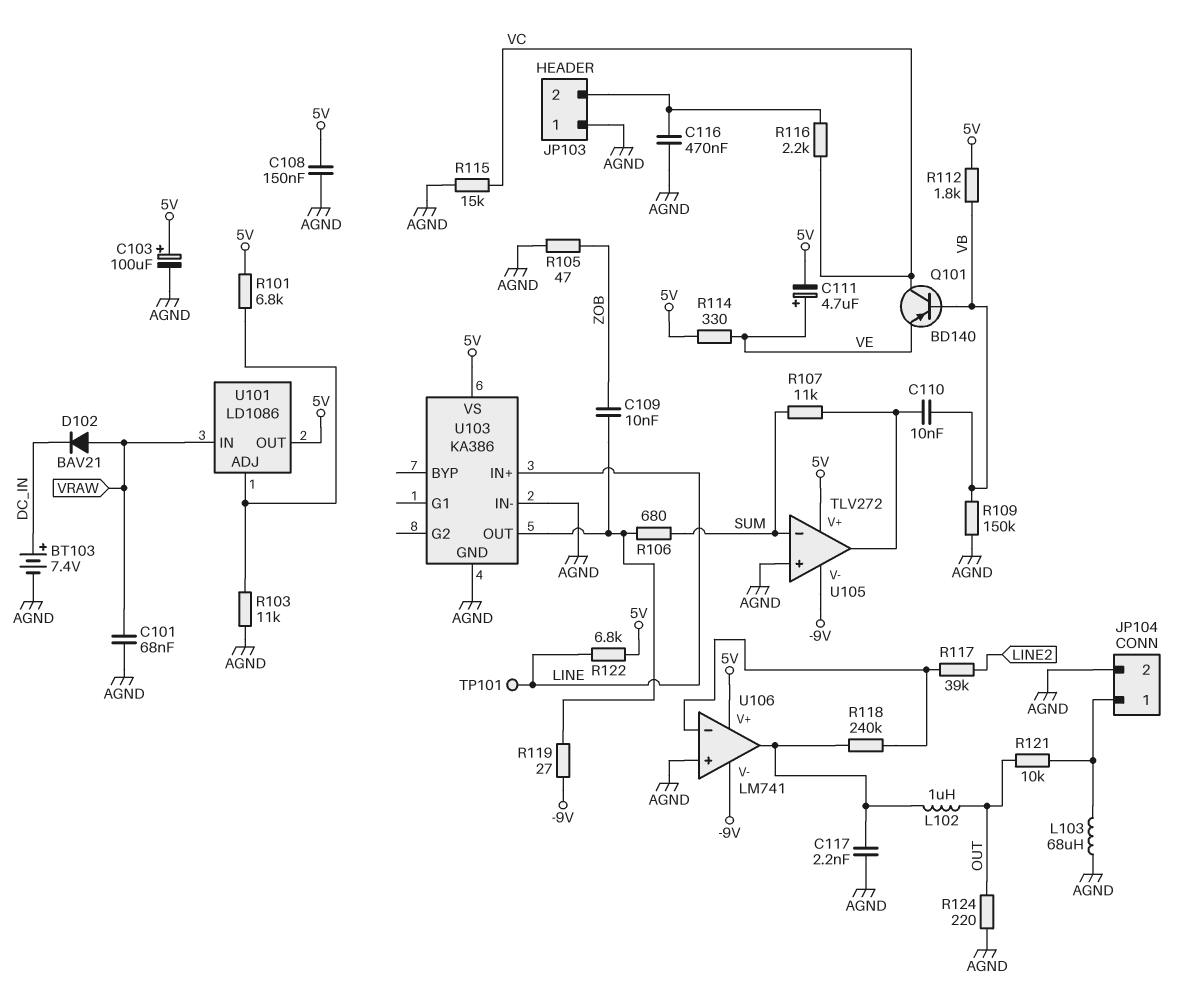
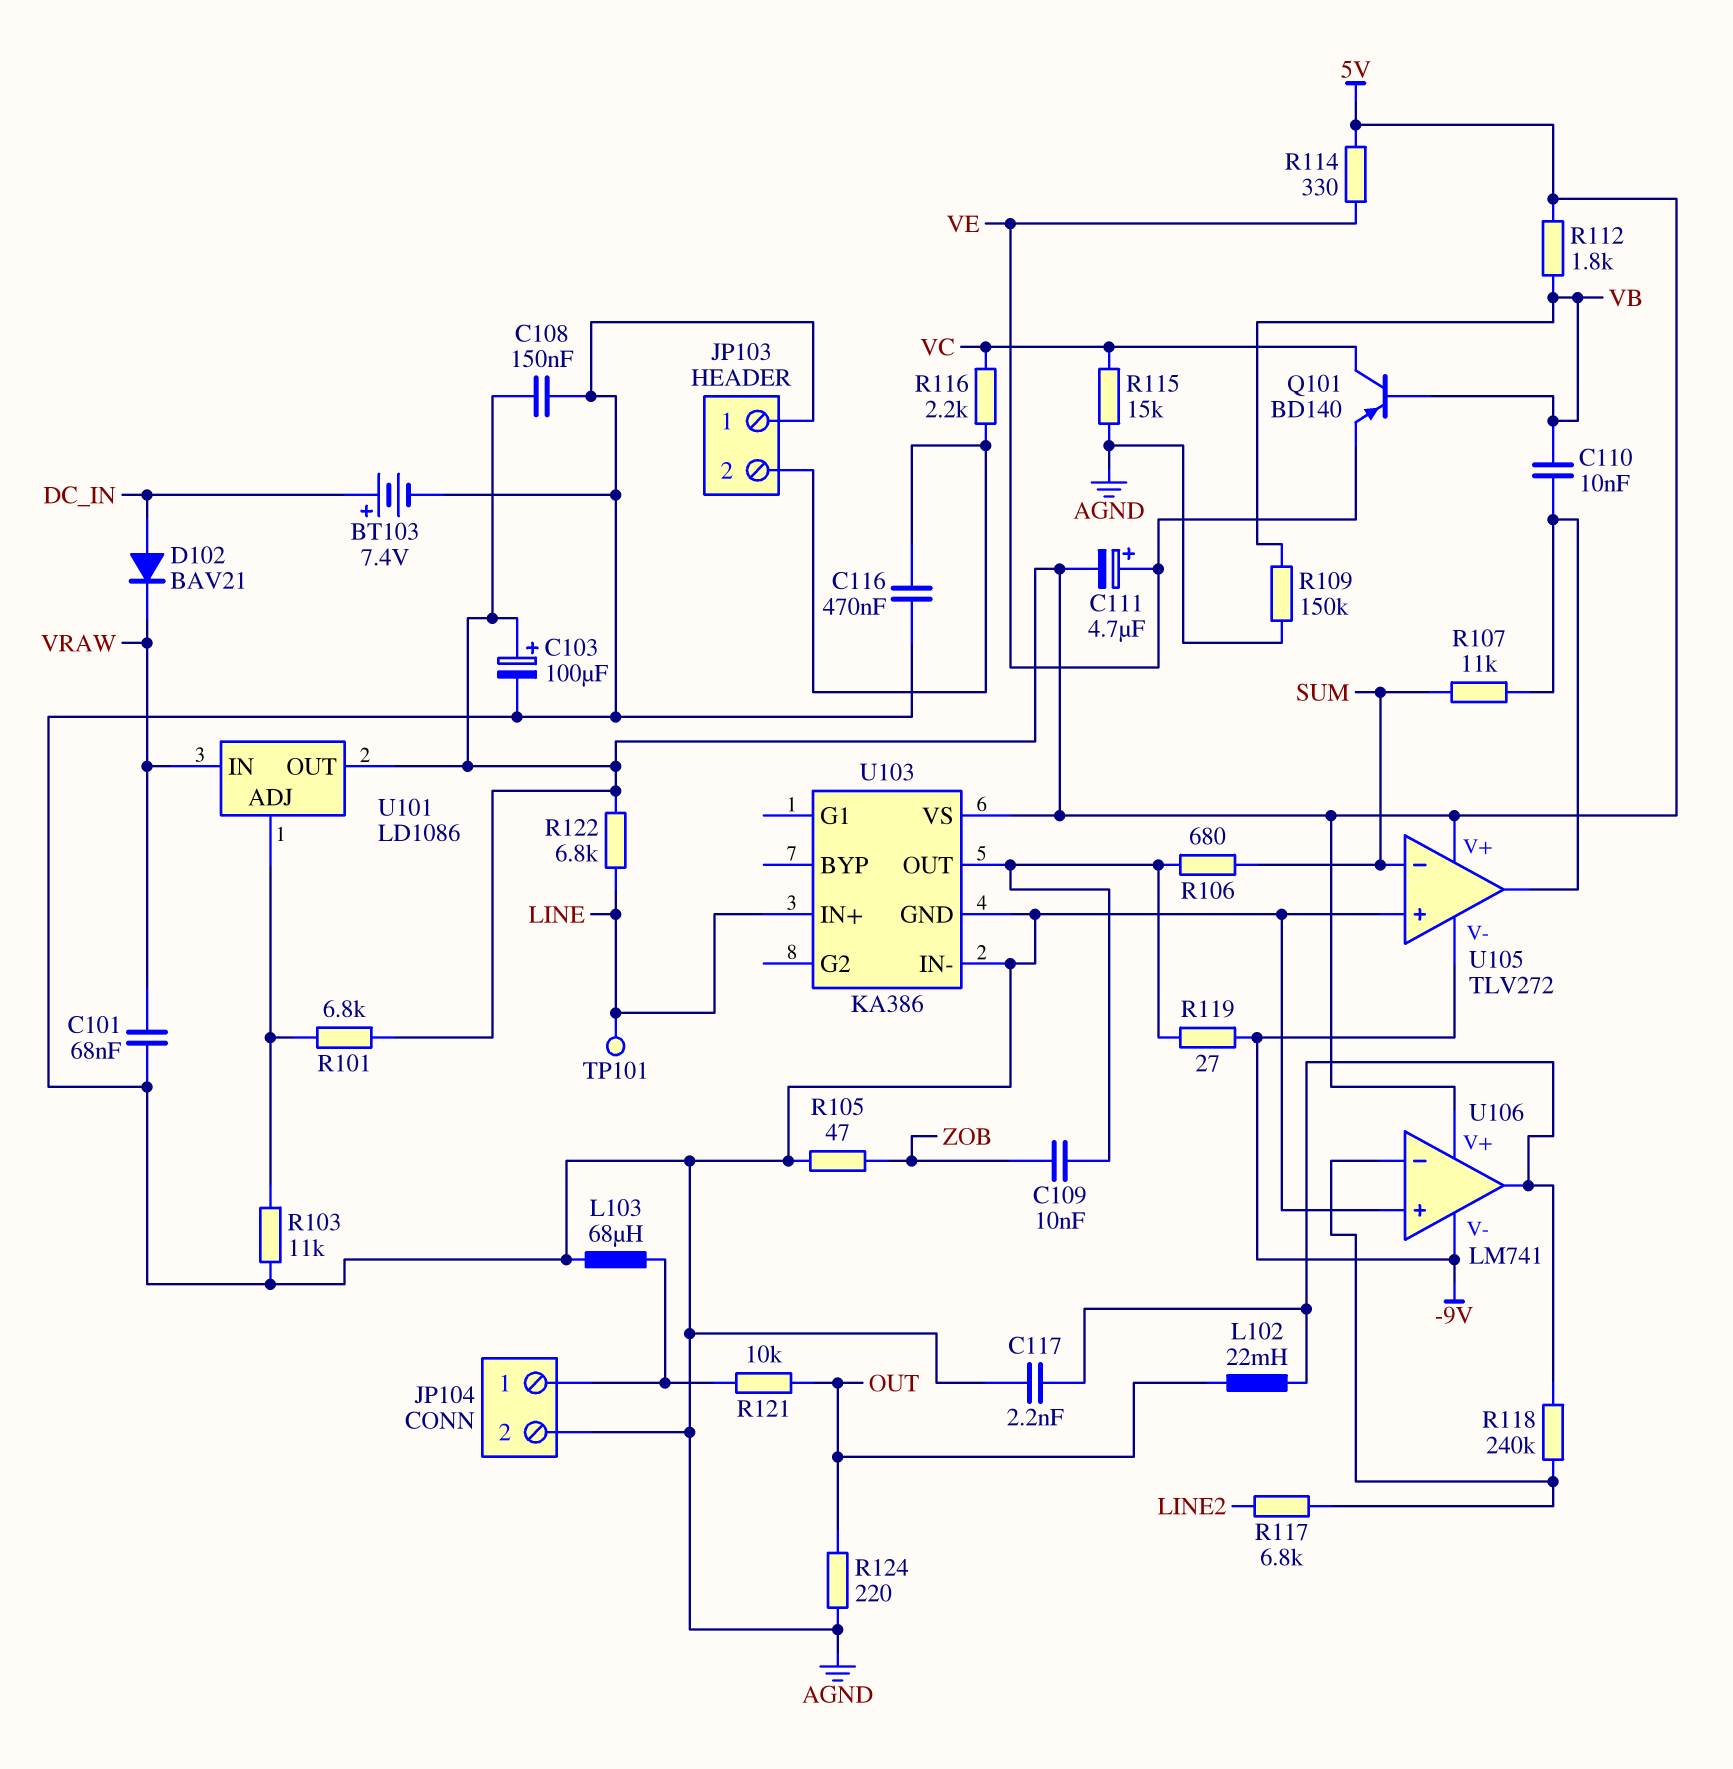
D102: diode BAV21 (A VRAW, K DC_IN) -> diode BAV21 (A DC_IN, K VRAW)
L102: 1uH (OUT, U106/out) -> 22mH (OUT, U106/out)
R117: 39k (LINE2, U106/in-) -> 6.8k (LINE2, U106/in-)

